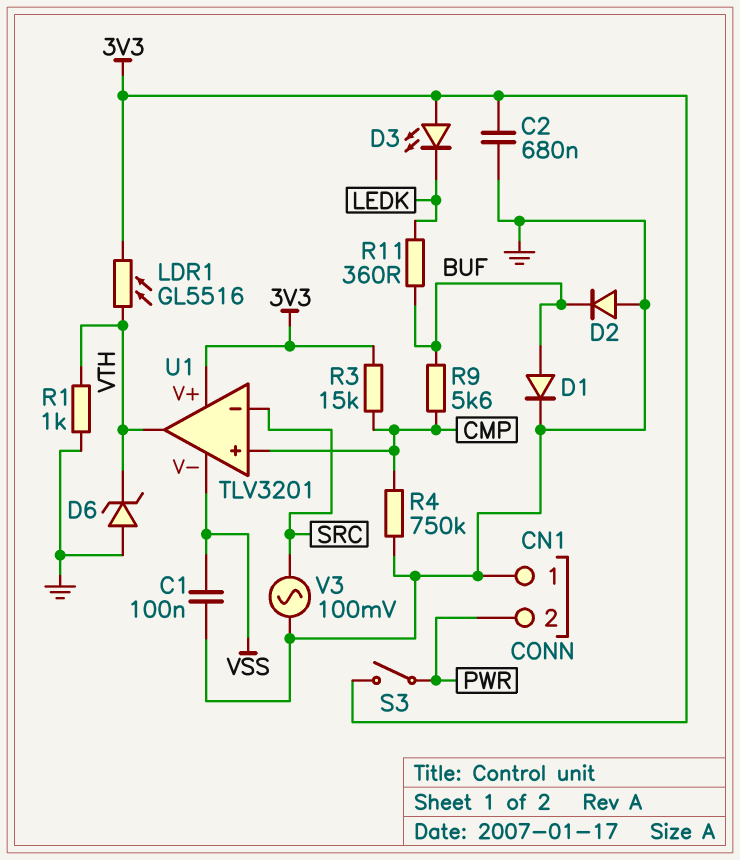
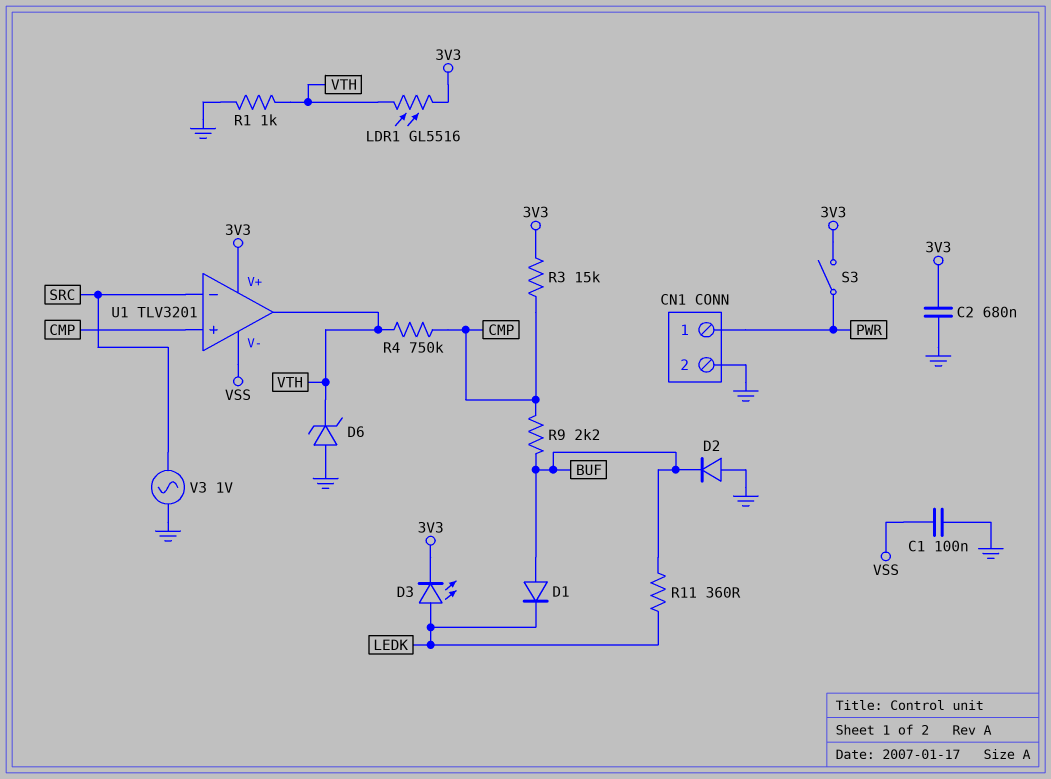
CN1 pin 1: GND -> PWR
CN1 pin 2: PWR -> GND
D1: diode (A BUF, K GND) -> diode (A BUF, K LEDK)
D3: LED (A 3V3, K LEDK) -> LED (A LEDK, K 3V3)
R4: 750k (CMP, GND) -> 750k (CMP, VTH)
R9: 5.6k (BUF, CMP) -> 2.2k (BUF, CMP)
V3: AC 100mV (GND, SRC) -> AC 1V (GND, SRC)

